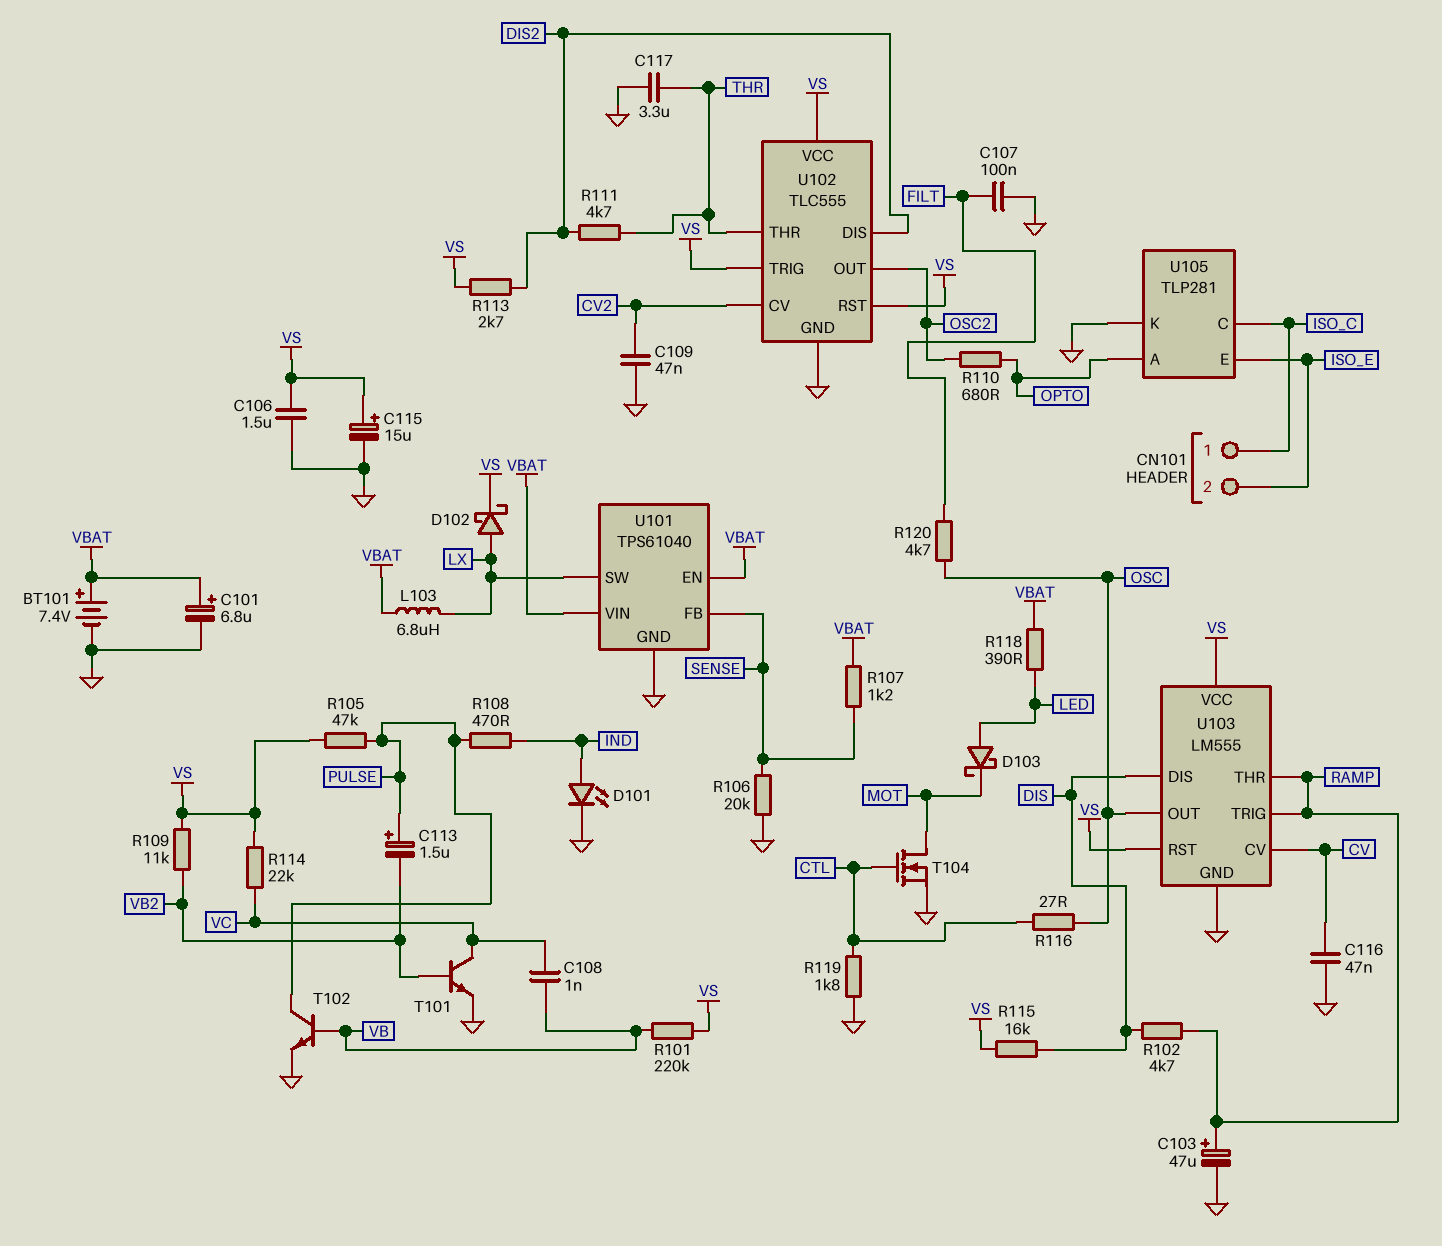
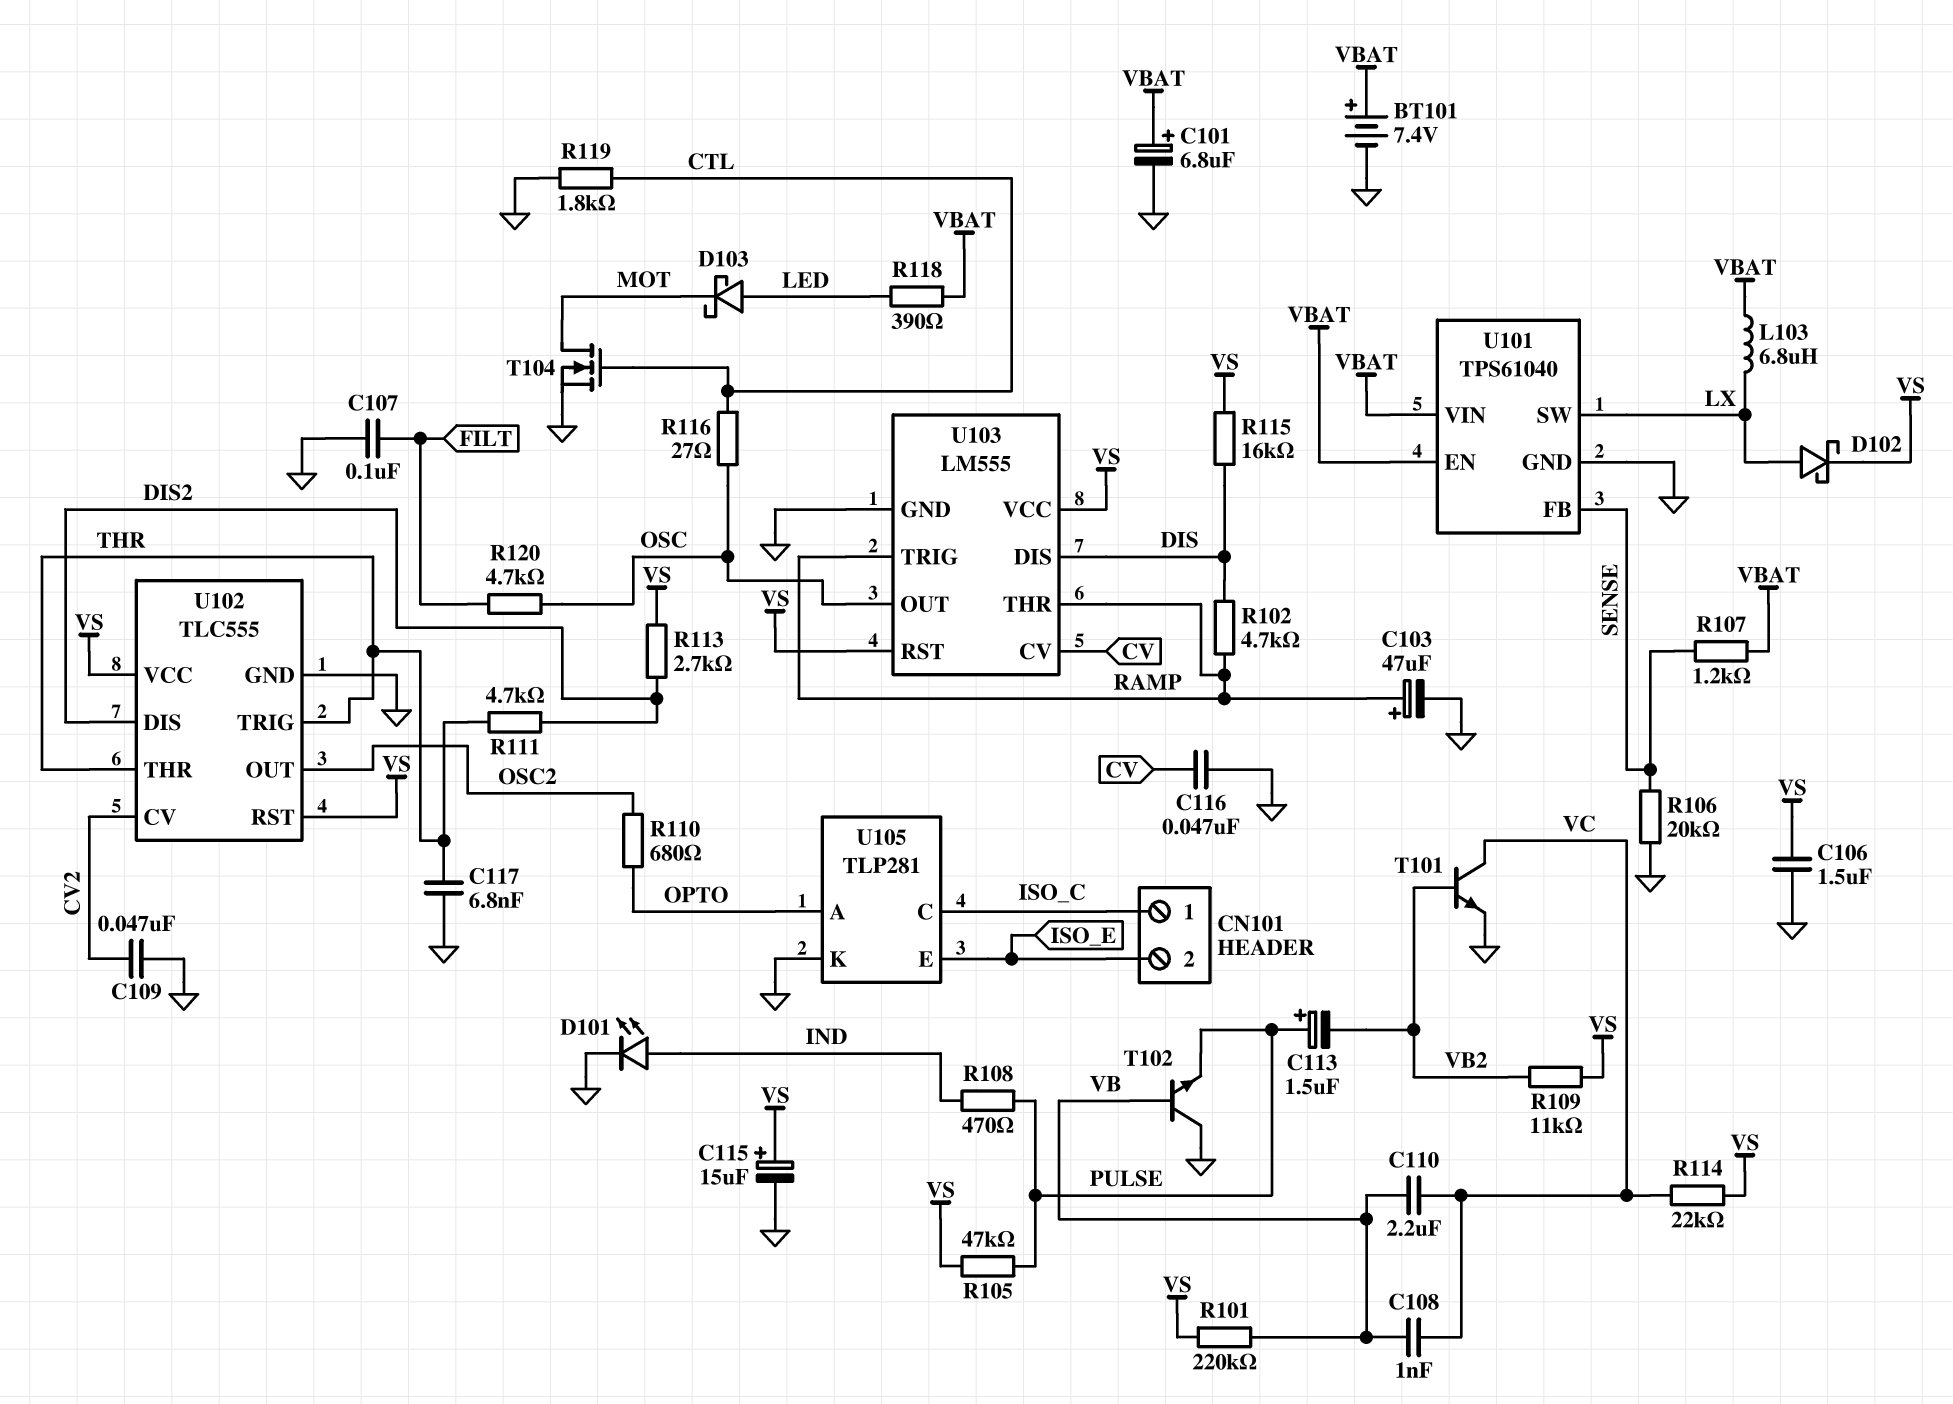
C110: none -> 2.2uF (VB, VC)
C117: 3.3uF (GND, THR) -> 6.8nF (GND, THR)
T102: NPN (B VB, C PULSE, E GND) -> NPN (B VB, C GND, E PULSE)
U102 pin TRIG: VS -> THR

